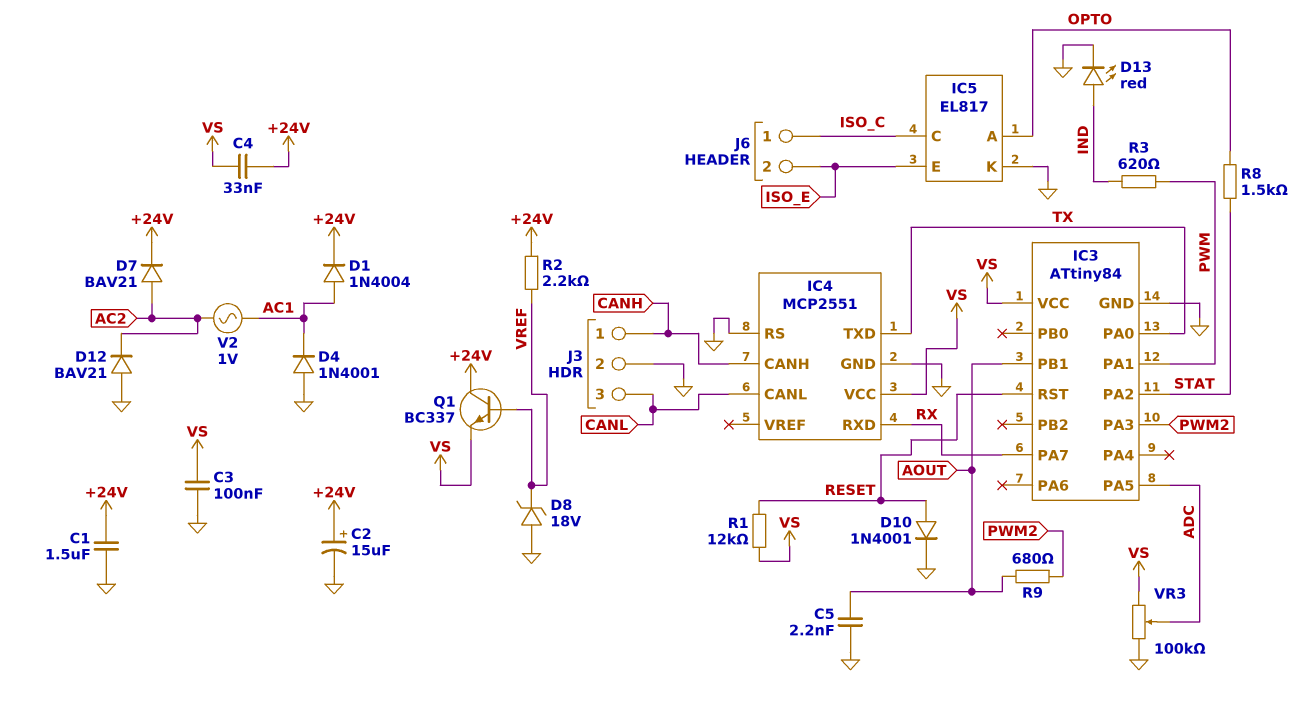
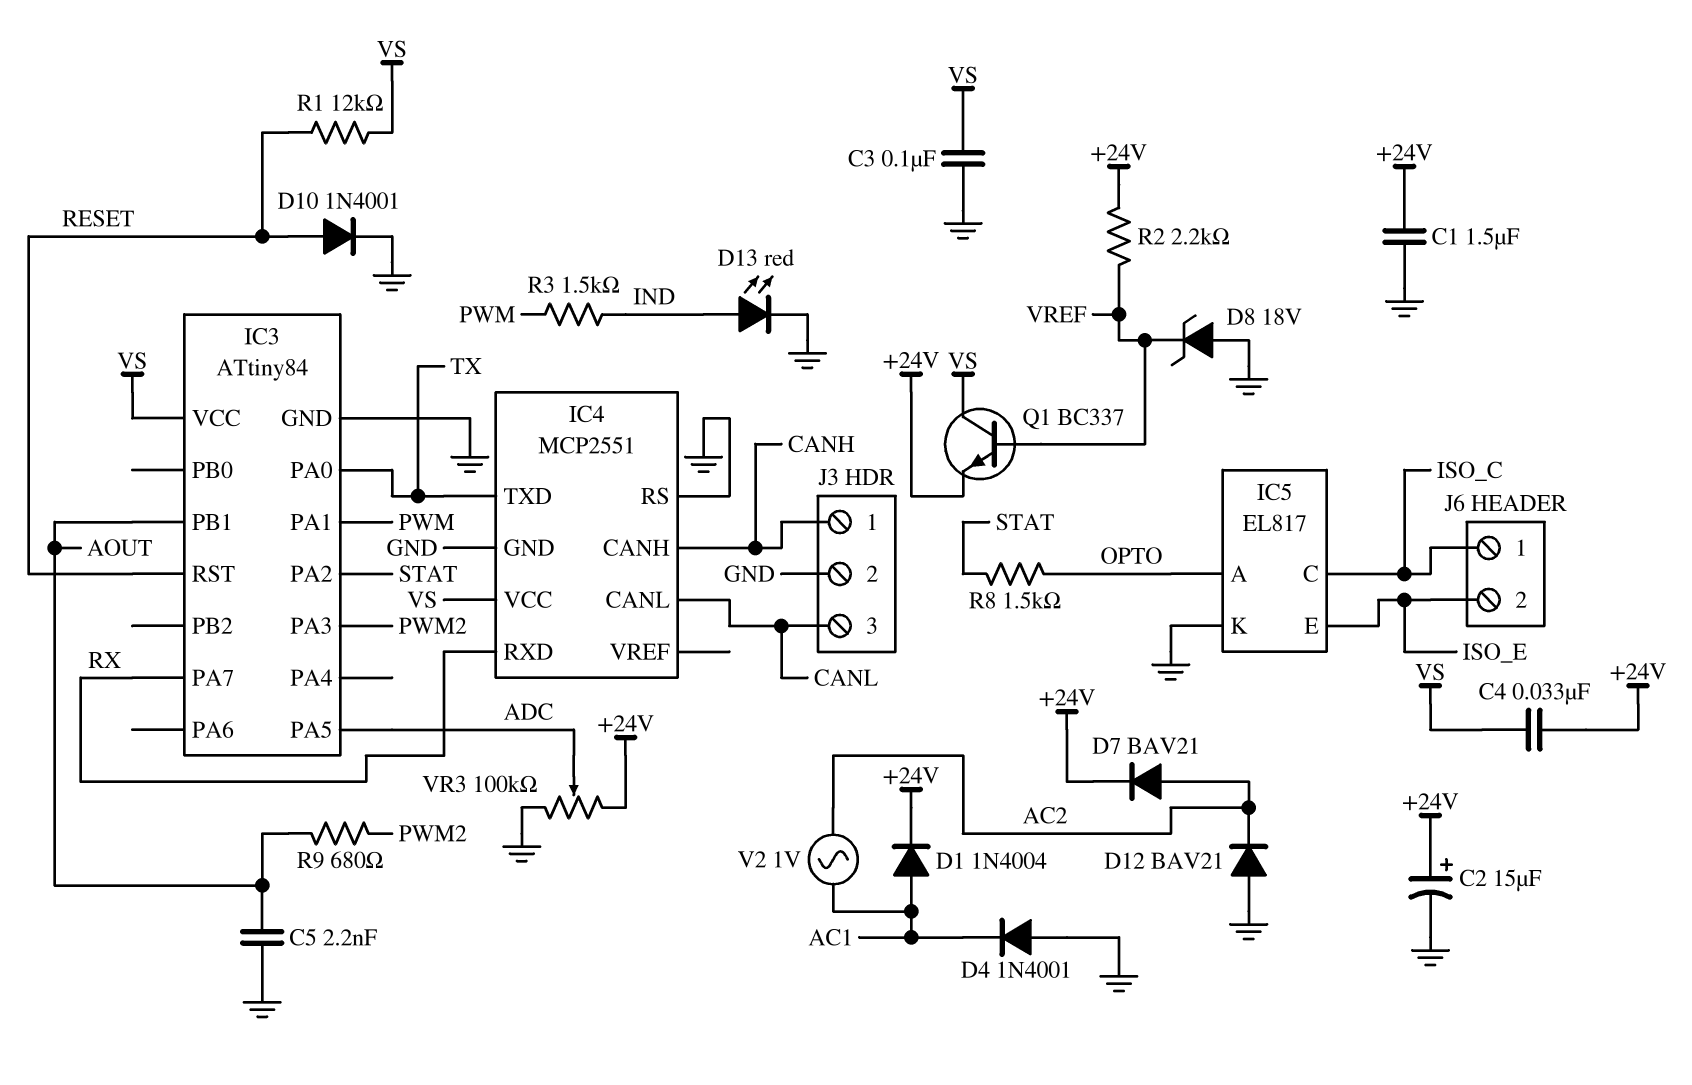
Q1: NPN BC337 (B VREF, C +24V, E VS) -> NPN BC337 (B VREF, C VS, E +24V)
R3: 620 (IND, PWM) -> 1.5k (IND, PWM)
VR3: 100k (GND, VS, wiper ADC) -> 100k (+24V, GND, wiper ADC)

